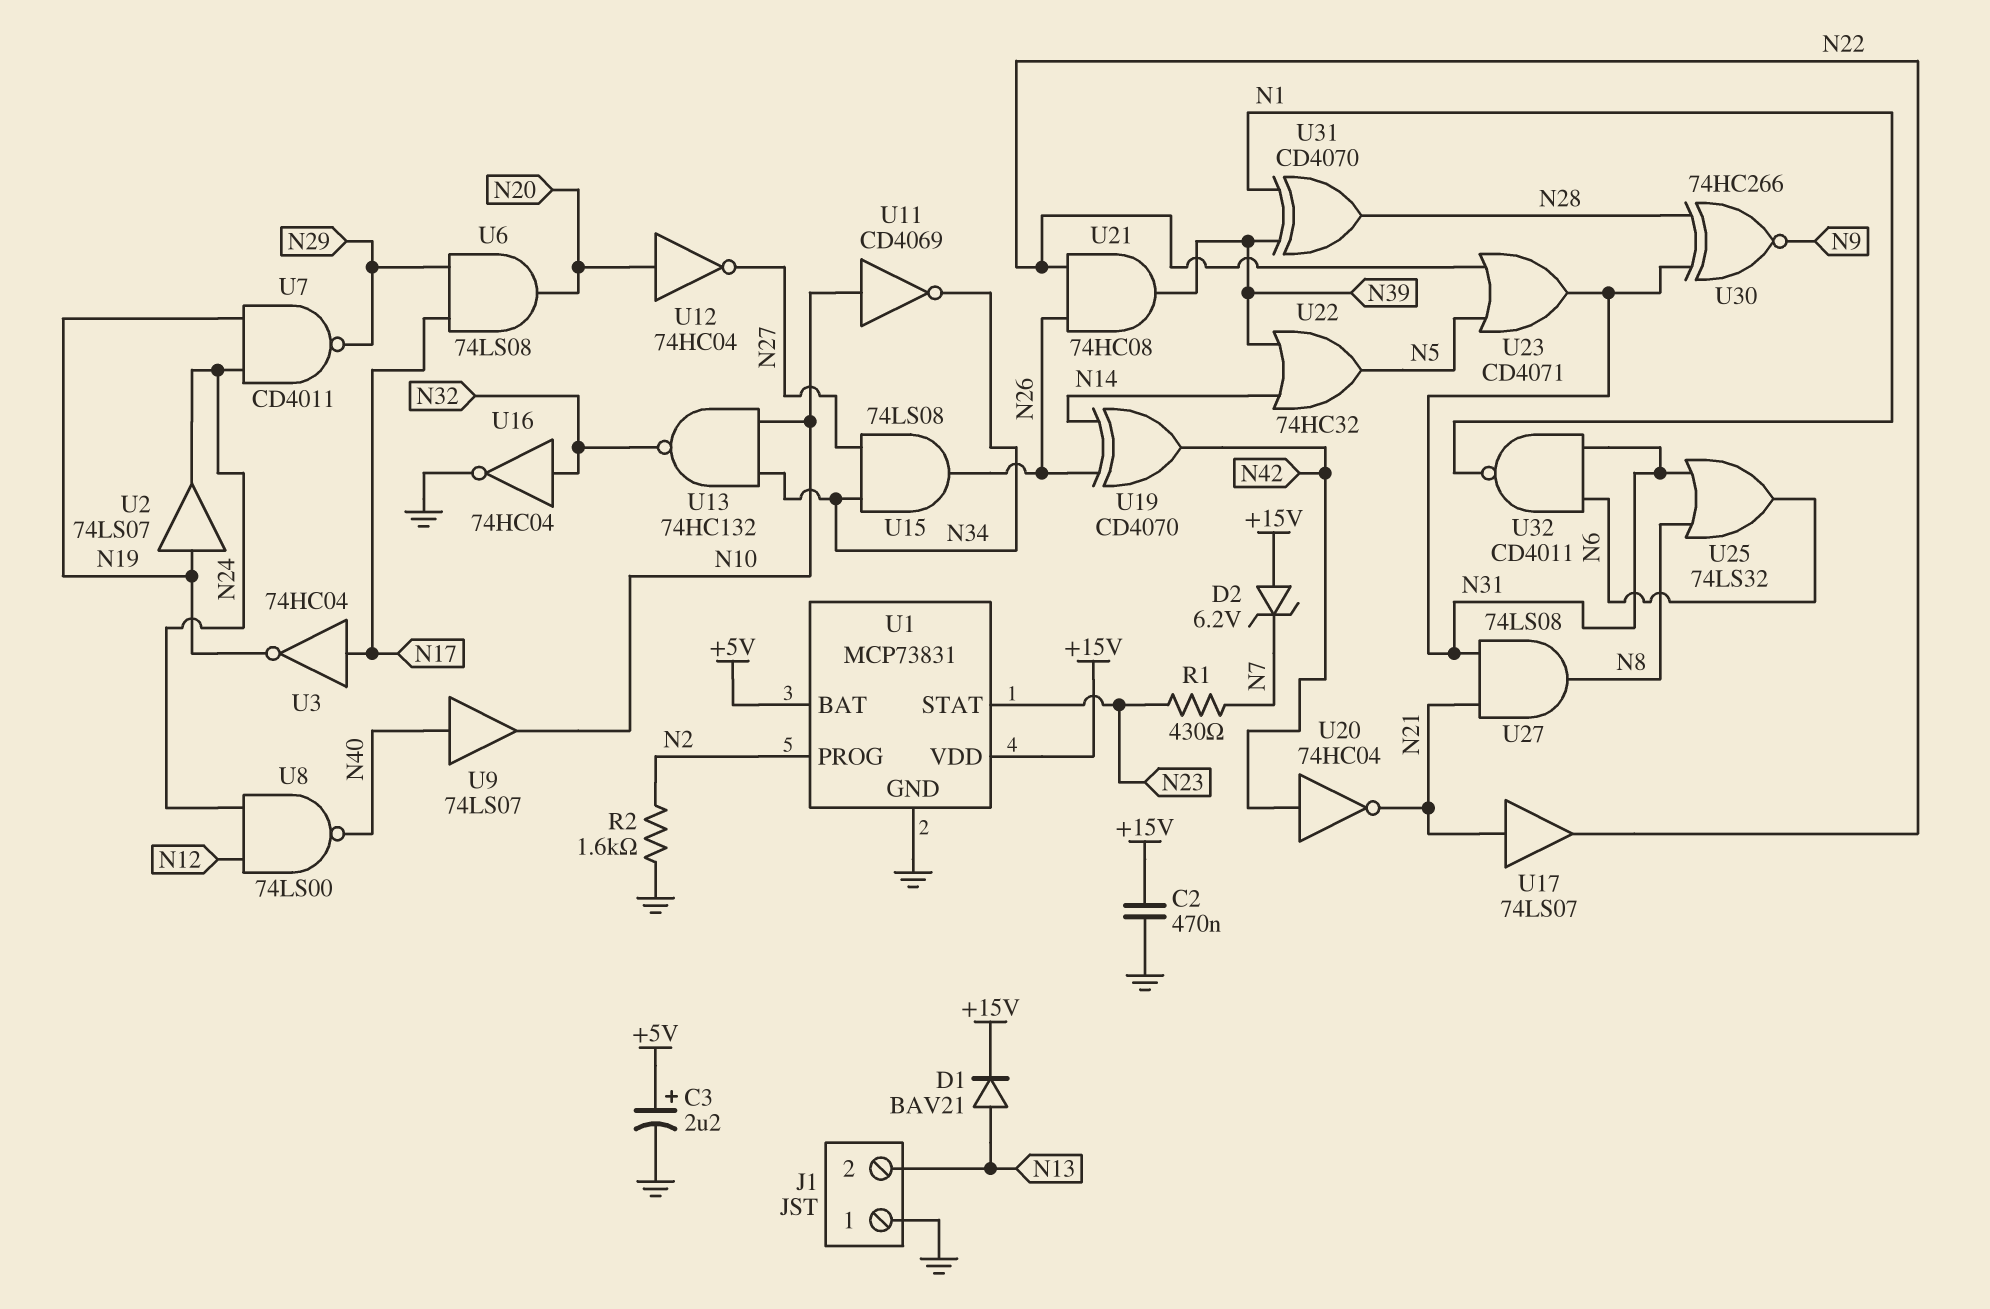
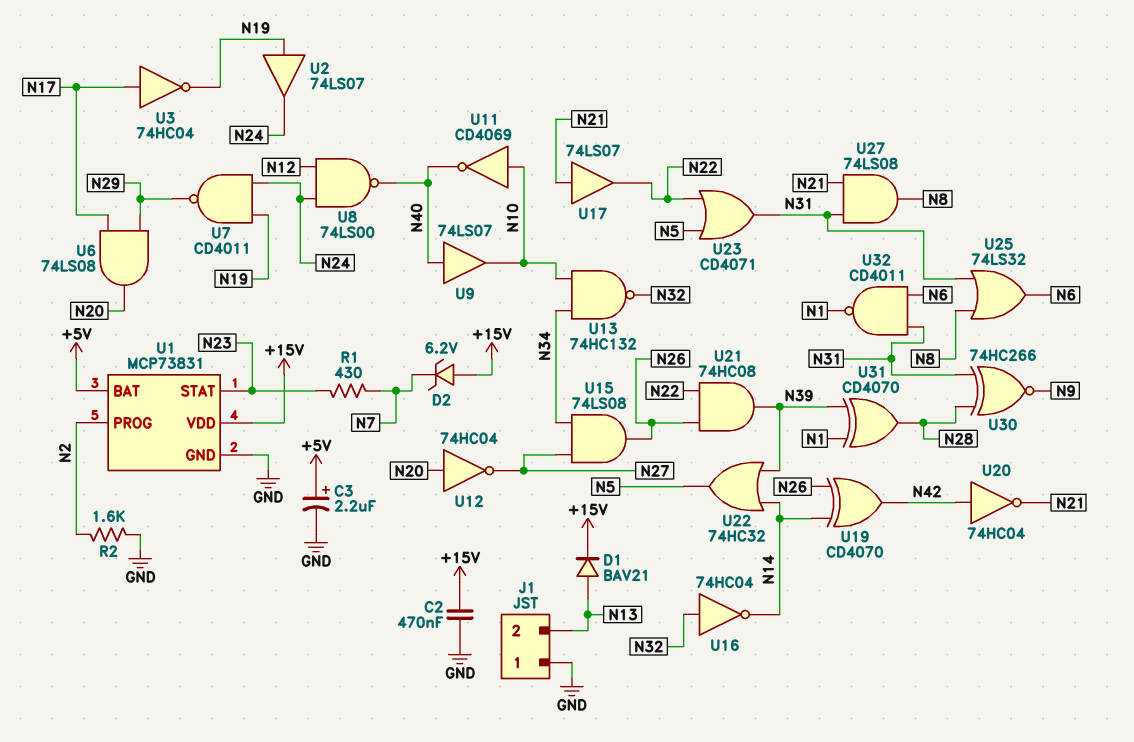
U11: NOT CD4069 (in N10, out N34) -> NOT CD4069 (in N10, out N40)
U16: NOT 74HC04 (in N32, out GND) -> NOT 74HC04 (in N32, out N14)

